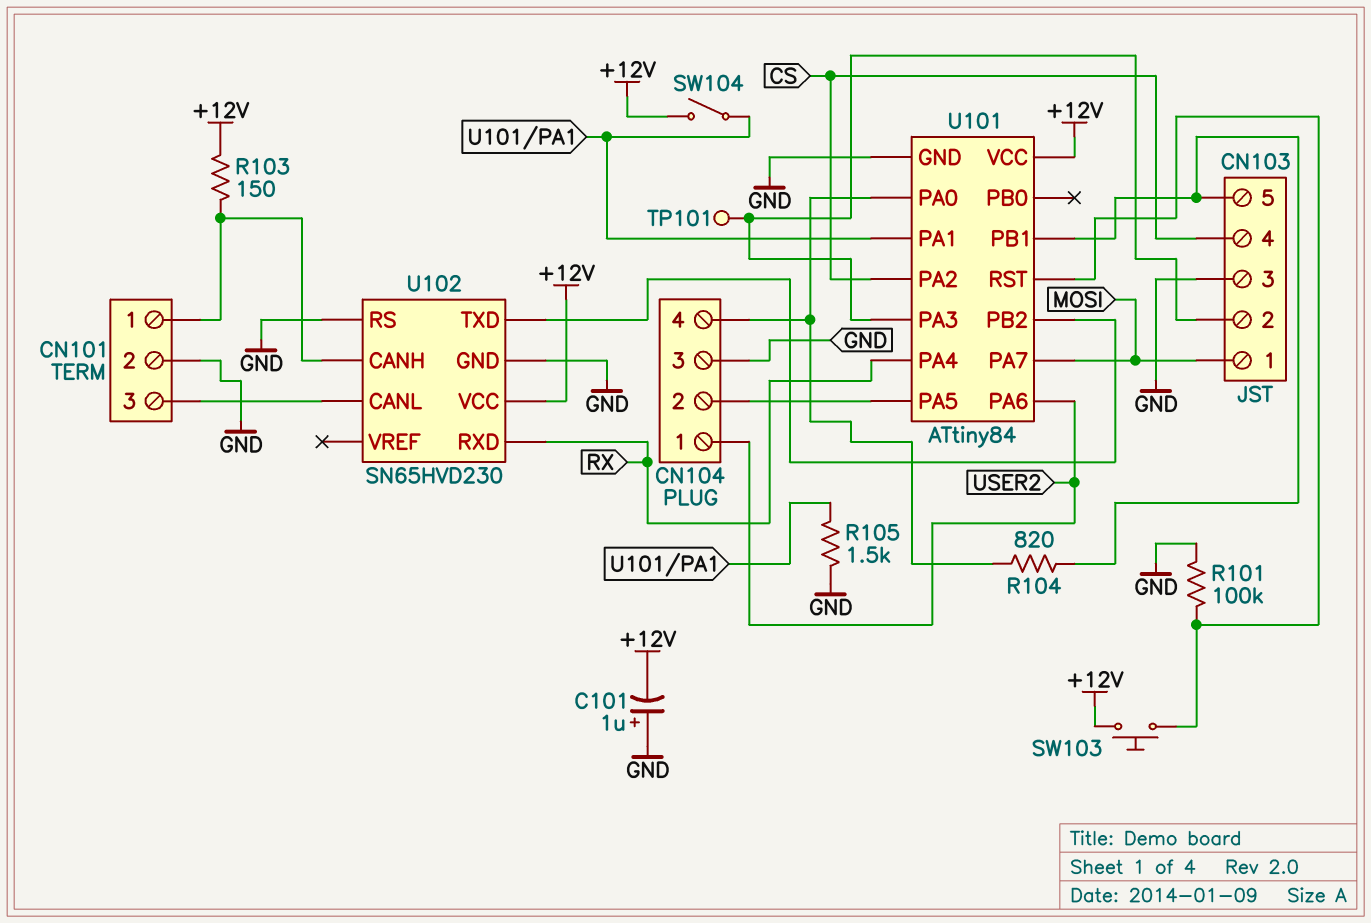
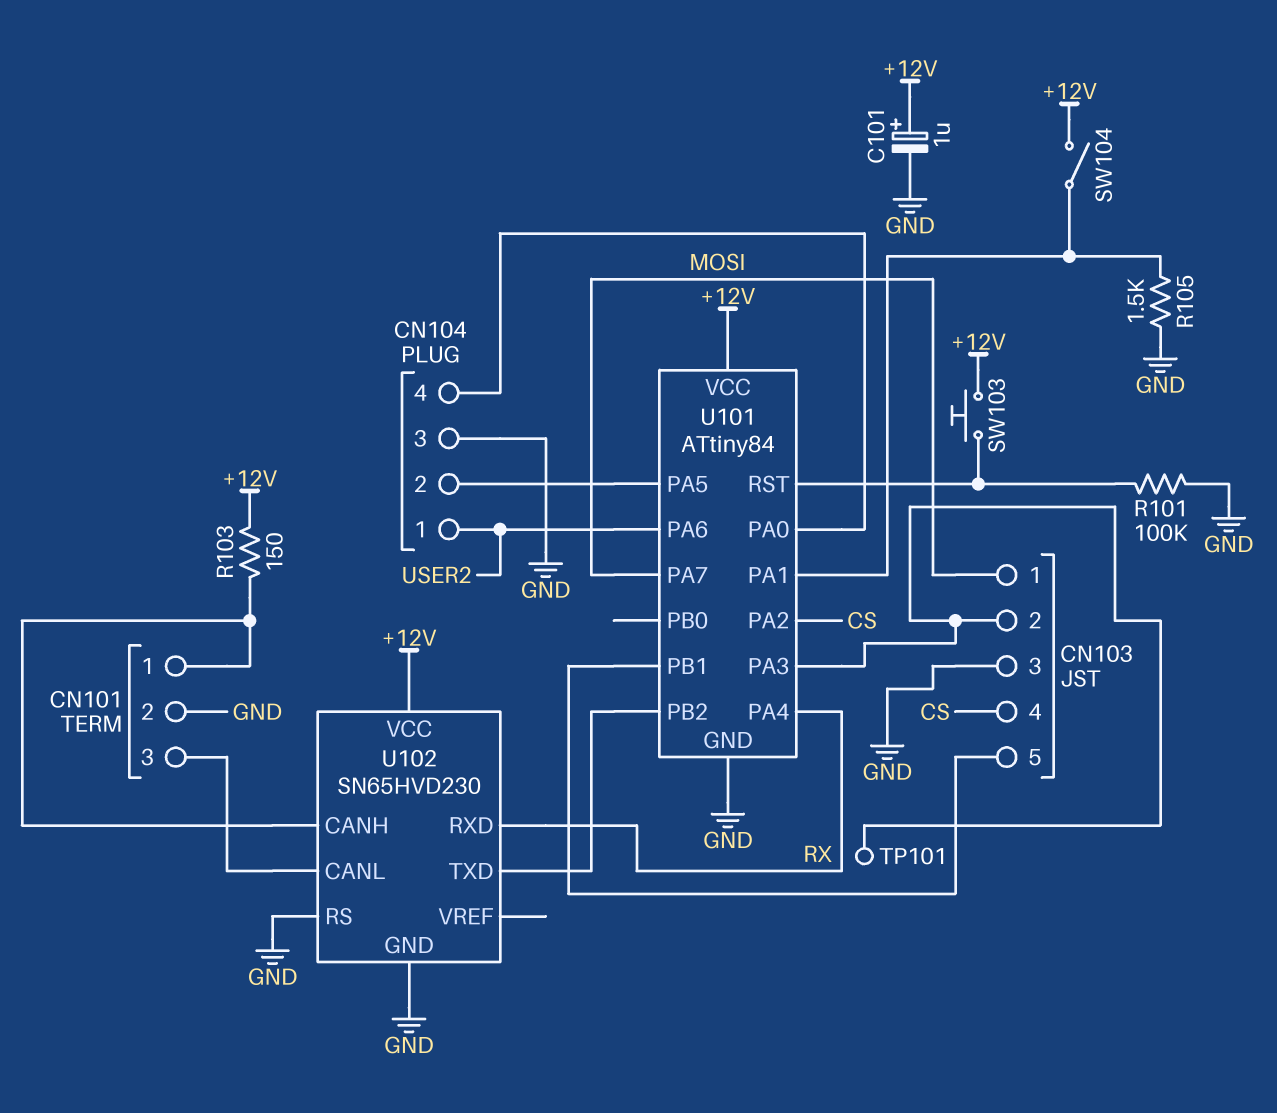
C101: 1uF (plus GND, minus +12V) -> 1uF (plus +12V, minus GND)
R104: 820 (CN103/5, CN104/4) -> none

